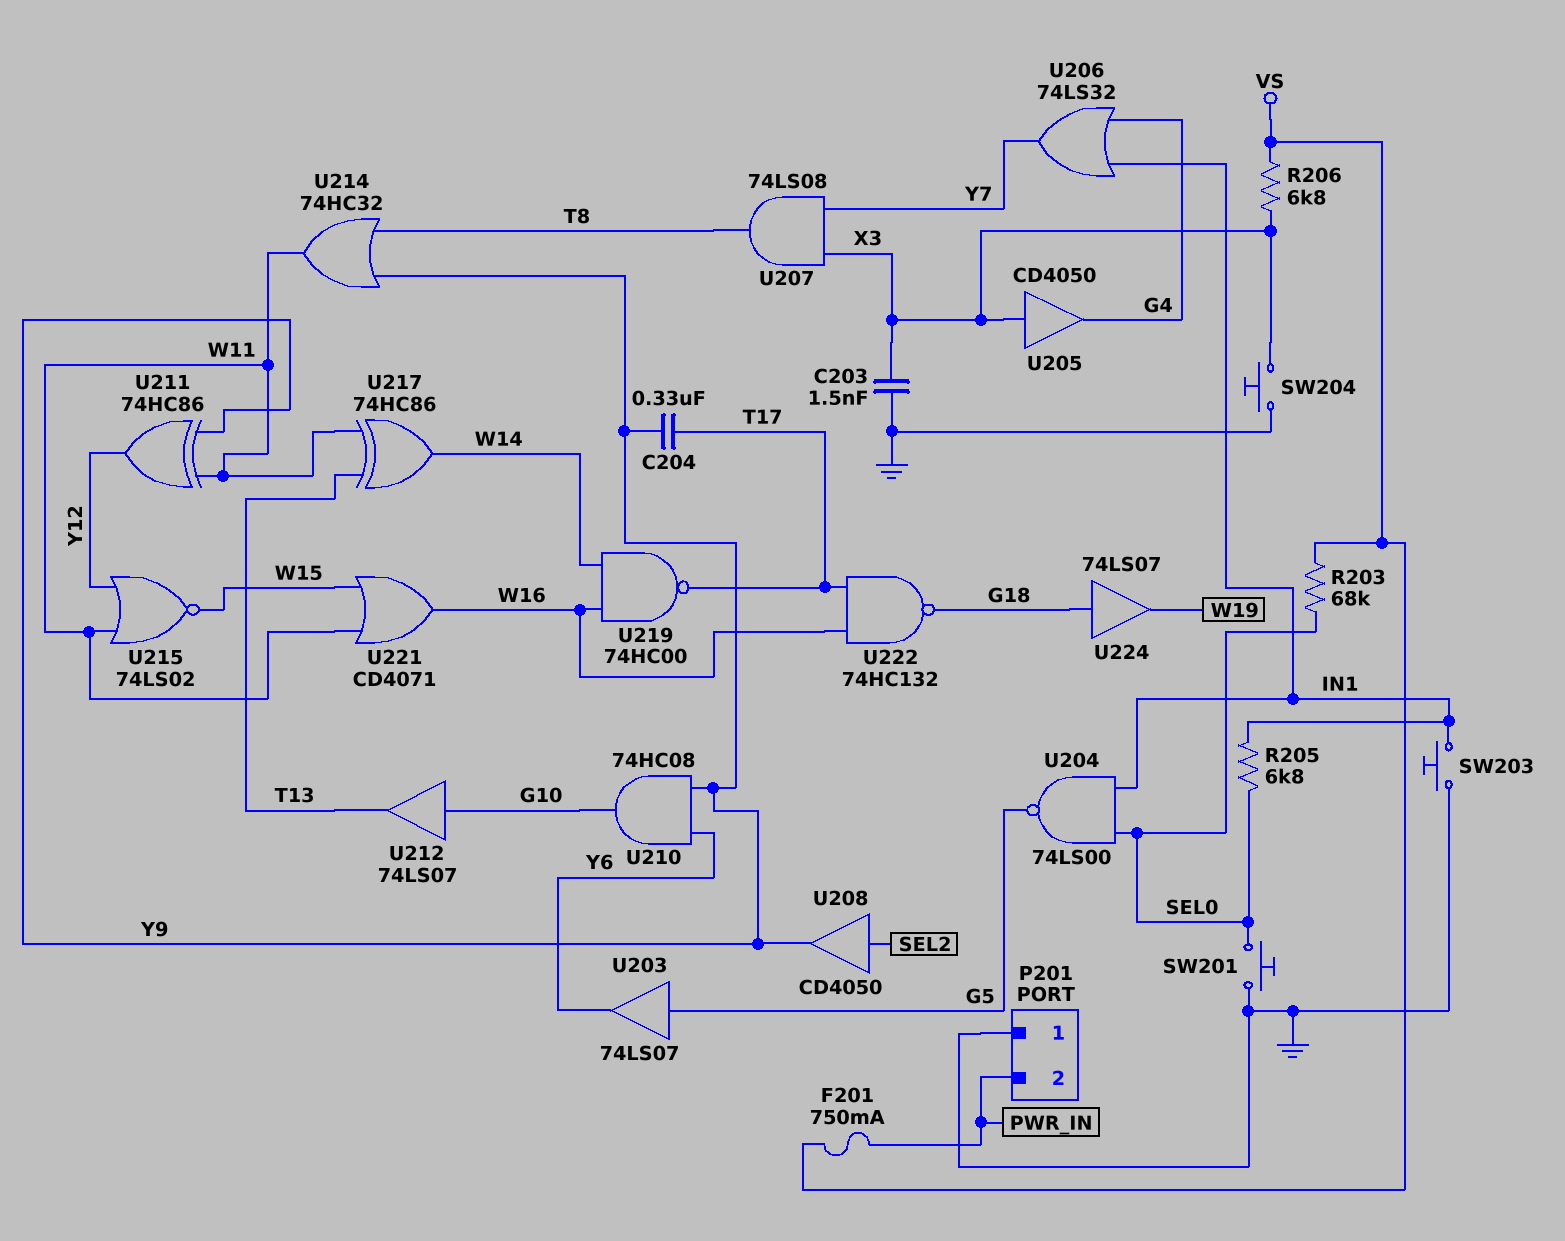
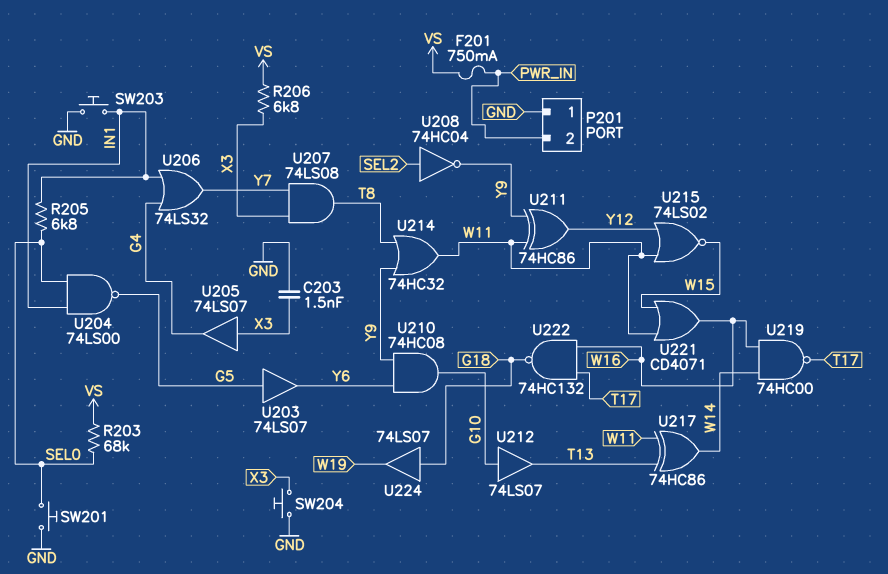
C204: 330nF (T17, Y9) -> none
U205: buffer CD4050 (in X3, out G4) -> buffer 74LS07 (in X3, out G4)
U208: buffer CD4050 (in SEL2, out Y9) -> NOT 74HC04 (in SEL2, out Y9)

